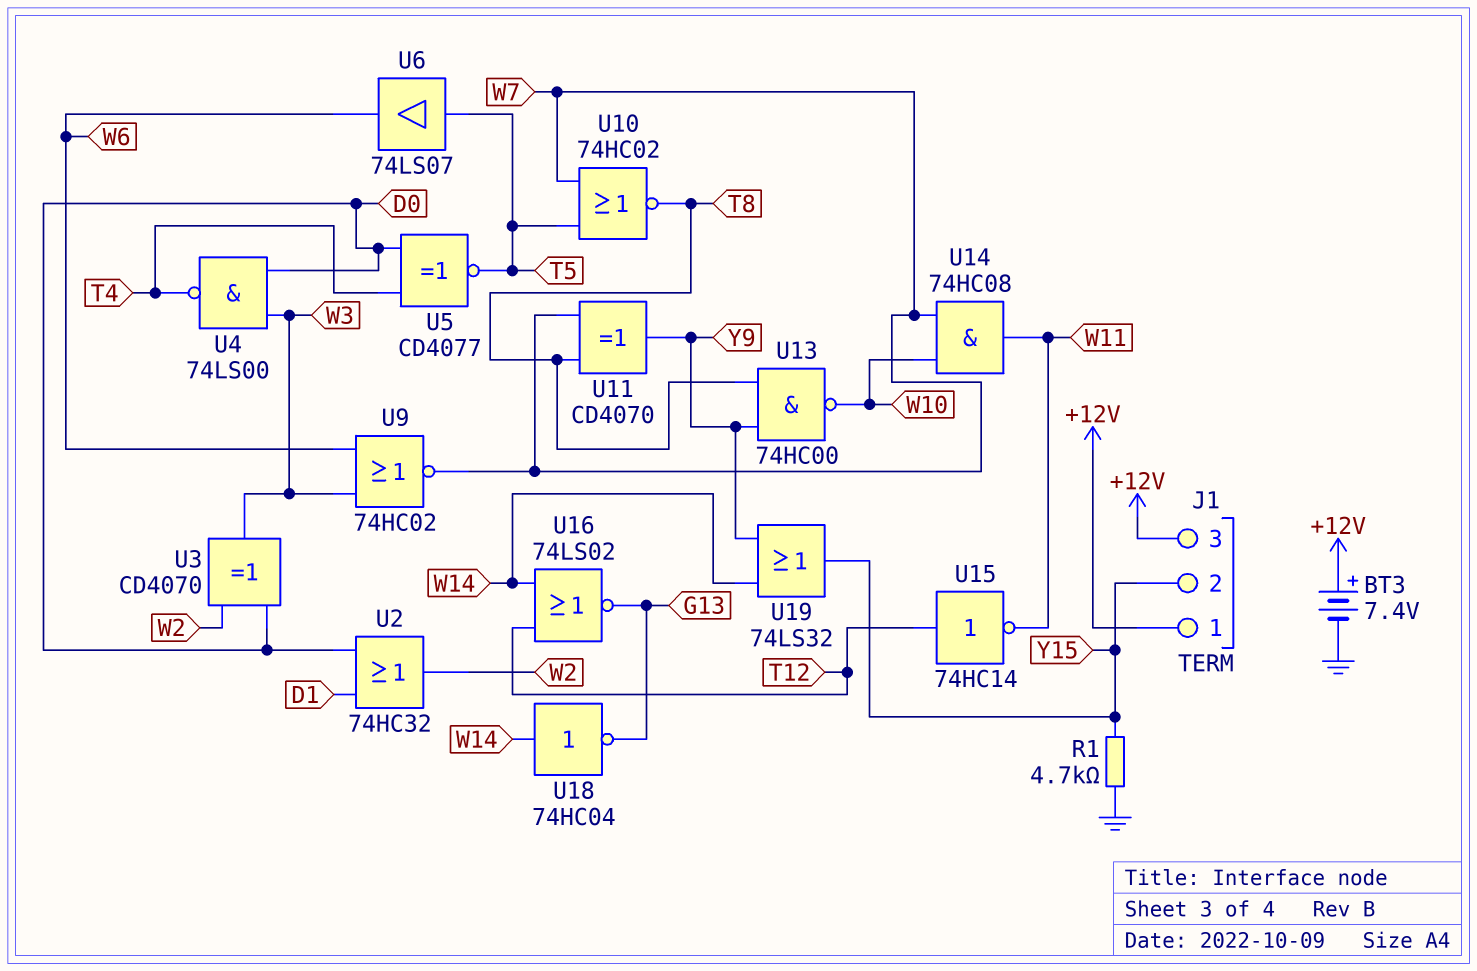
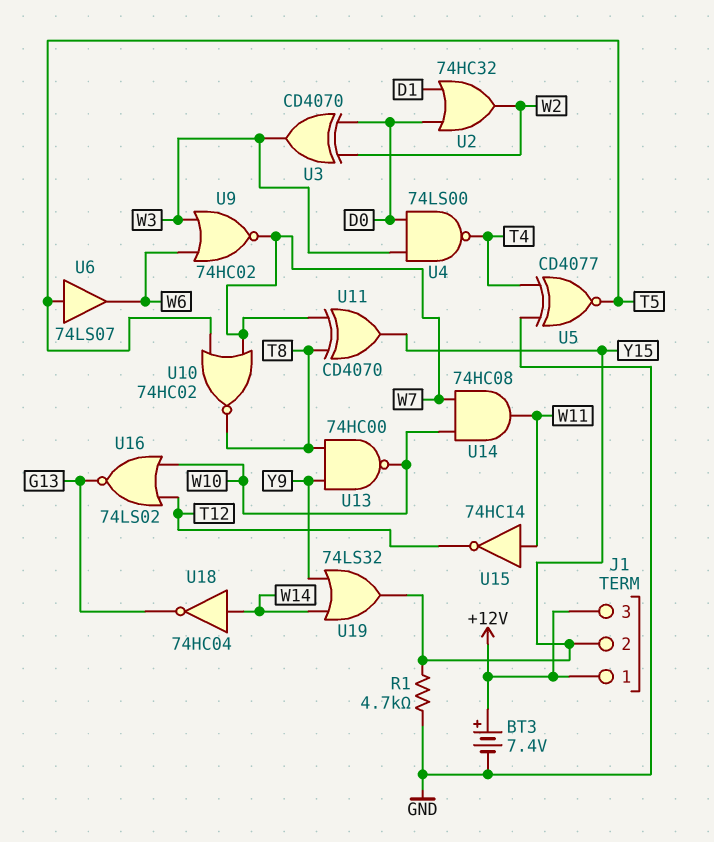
U5: XNOR CD4077 (in D0, in T4, out T5) -> XNOR CD4077 (in GND, in T4, out T5)
U11: XOR CD4070 (in T8, in W7, out Y9) -> XOR CD4070 (in T8, in W7, out Y15)
U15: NOT 74HC14 (in T12, out W11) -> NOT 74HC14 (in W11, out T12)
U16: NOR 74LS02 (in T12, in W14, out G13) -> NOR 74LS02 (in T12, in W10, out G13)

